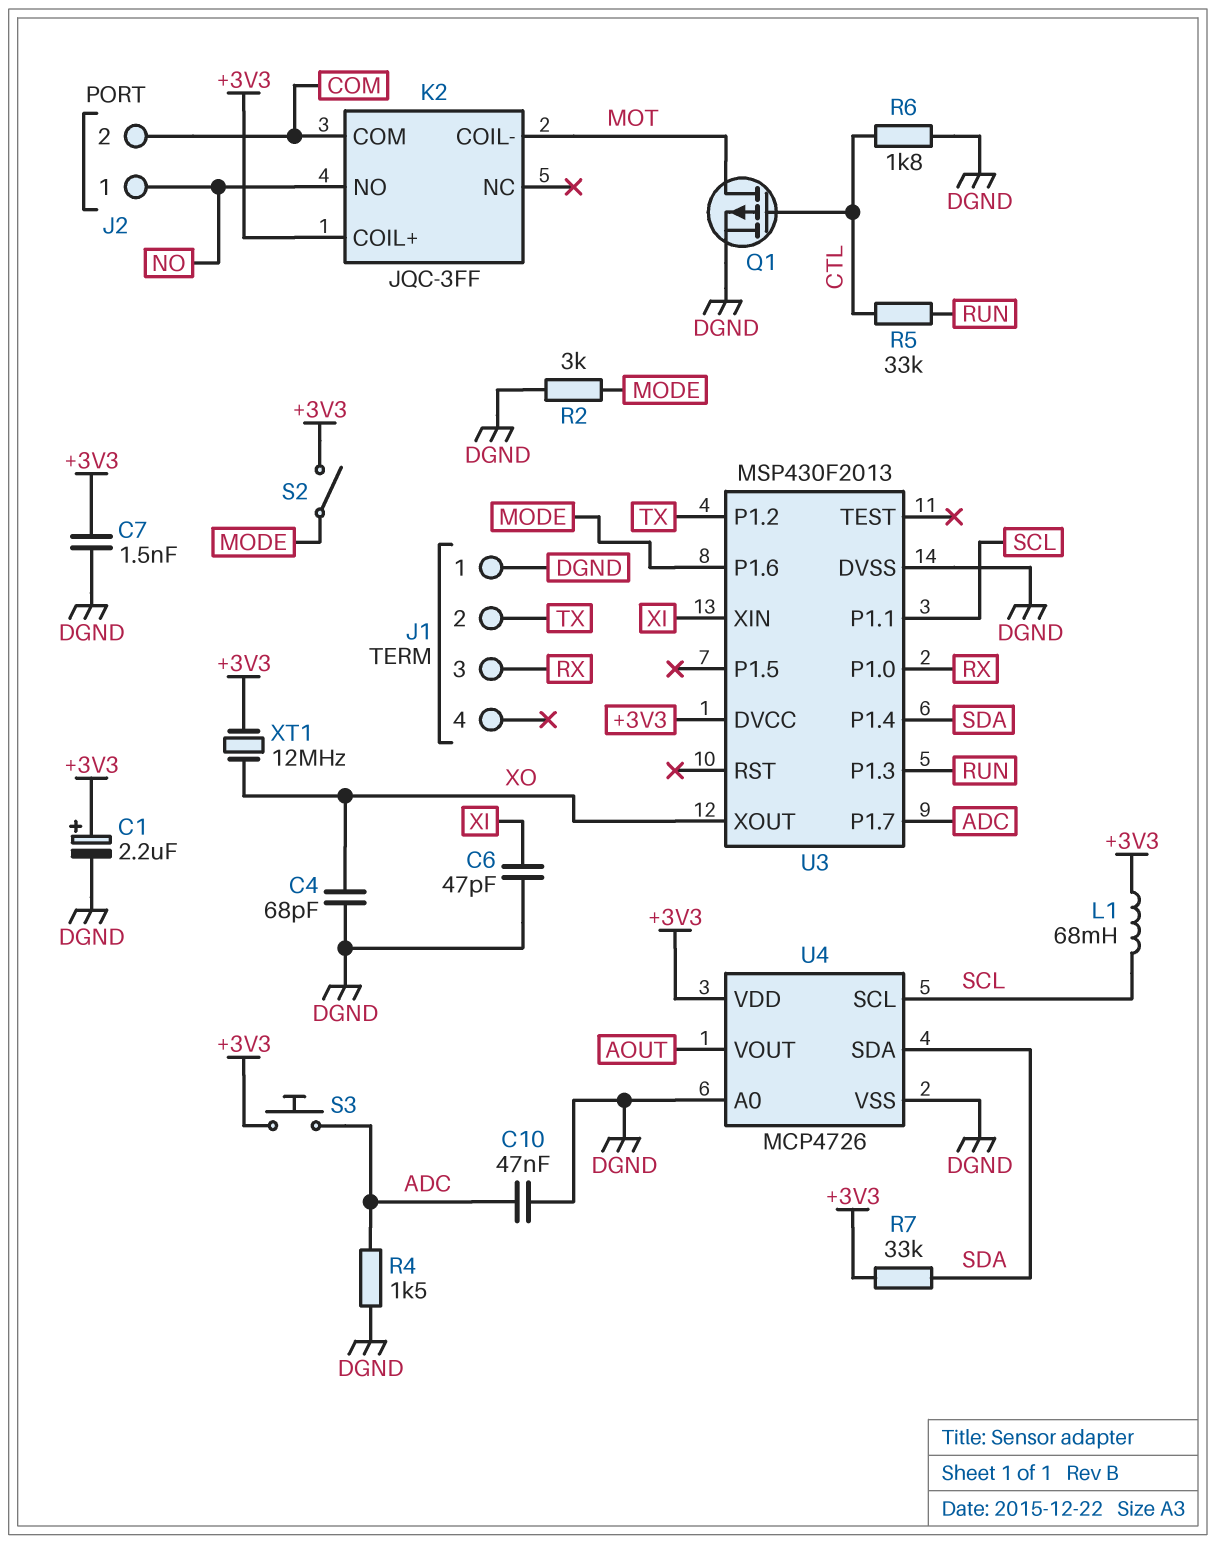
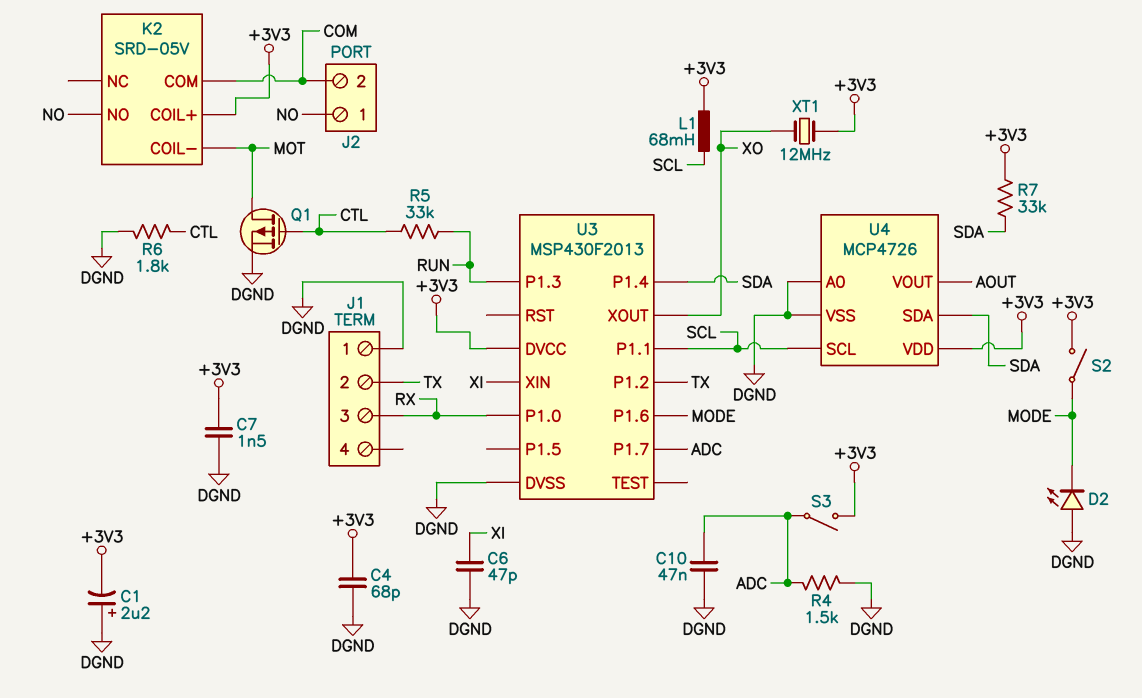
C1: 2.2uF (plus +3V3, minus DGND) -> 2.2uF (plus DGND, minus +3V3)
C4: 68pF (DGND, XO) -> 68pF (+3V3, DGND)
D2: none -> LED (A DGND, K MODE)
K2: JQC-3FF -> SRD-05V
R2: 3k (DGND, MODE) -> none
S3: button (+3V3, ADC) -> switch (+3V3, ADC)

